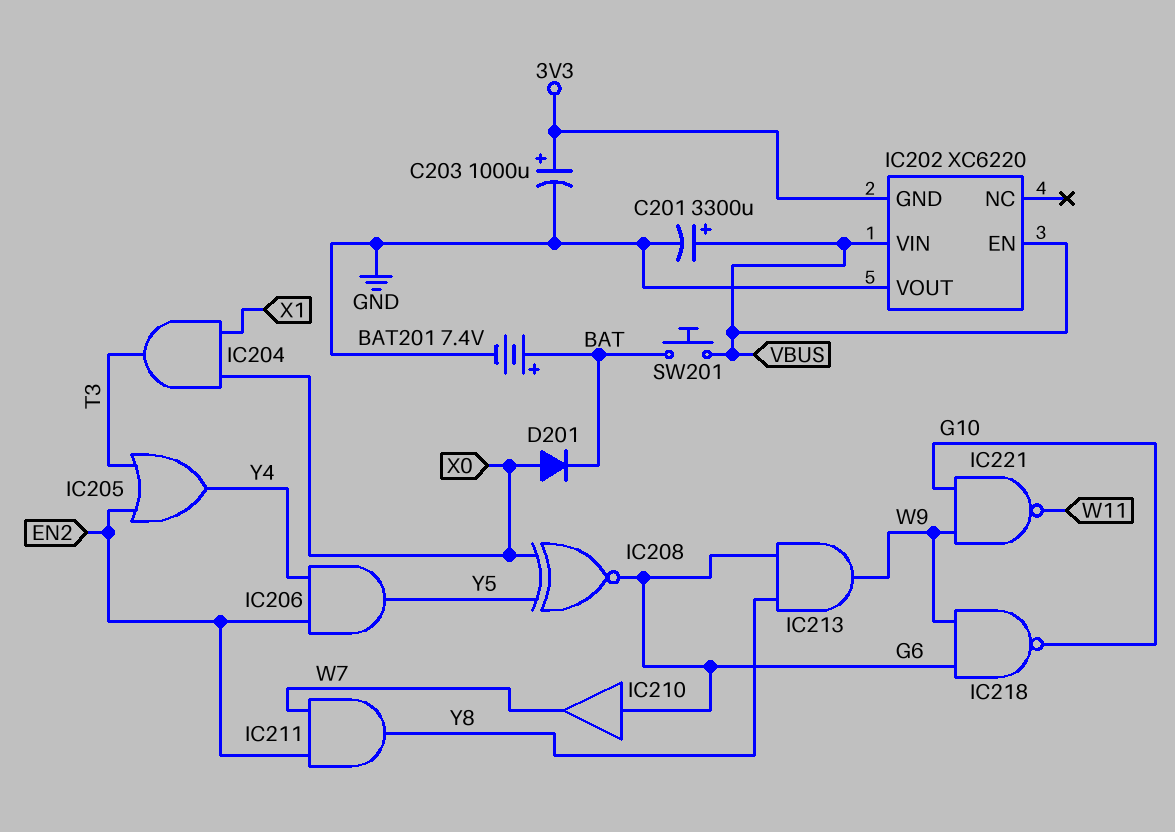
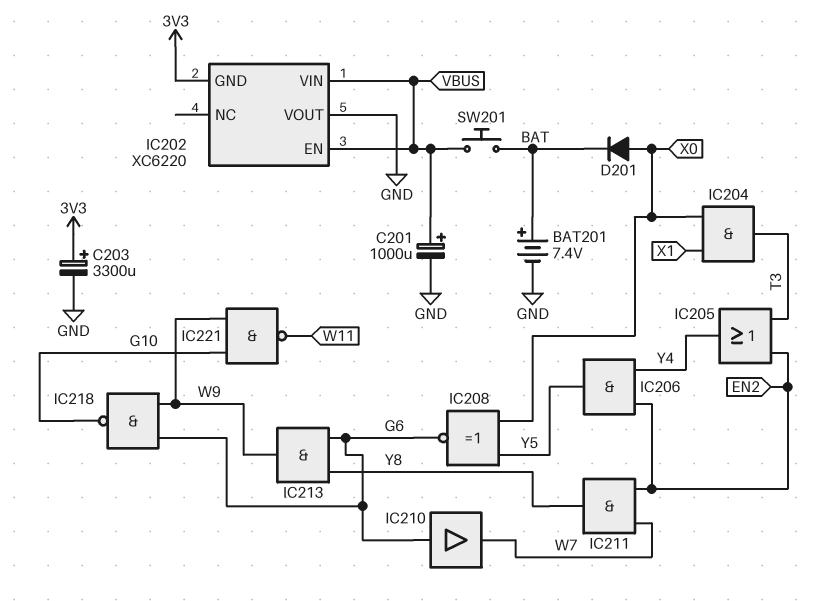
C201: 3300uF (plus VBUS, minus GND) -> 1000uF (plus VBUS, minus GND)
C203: 1000uF (plus 3V3, minus GND) -> 3300uF (plus 3V3, minus GND)

